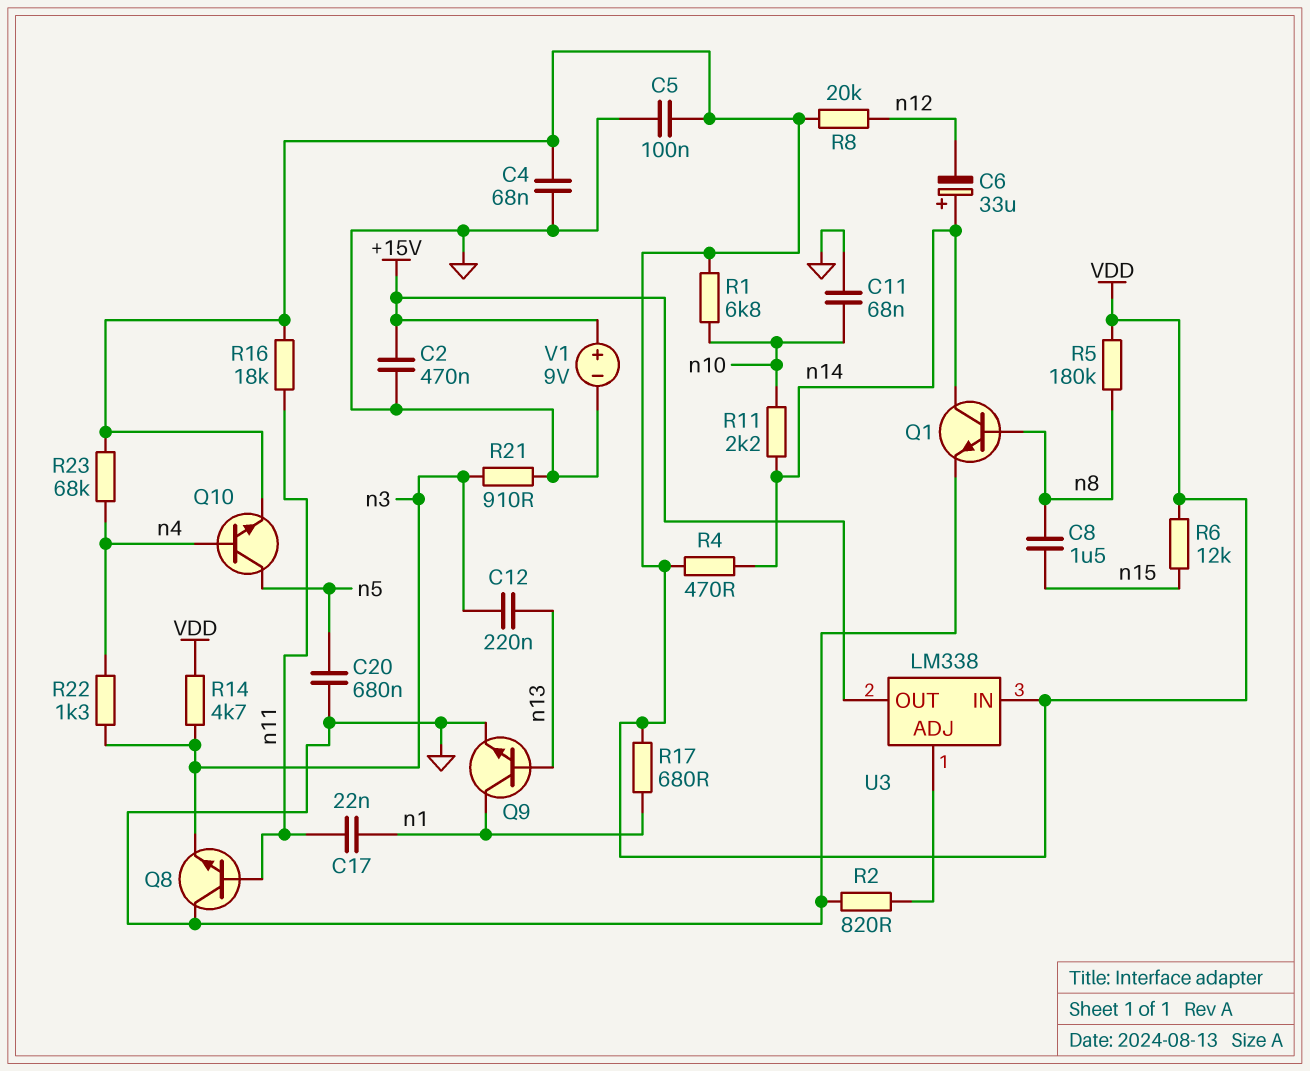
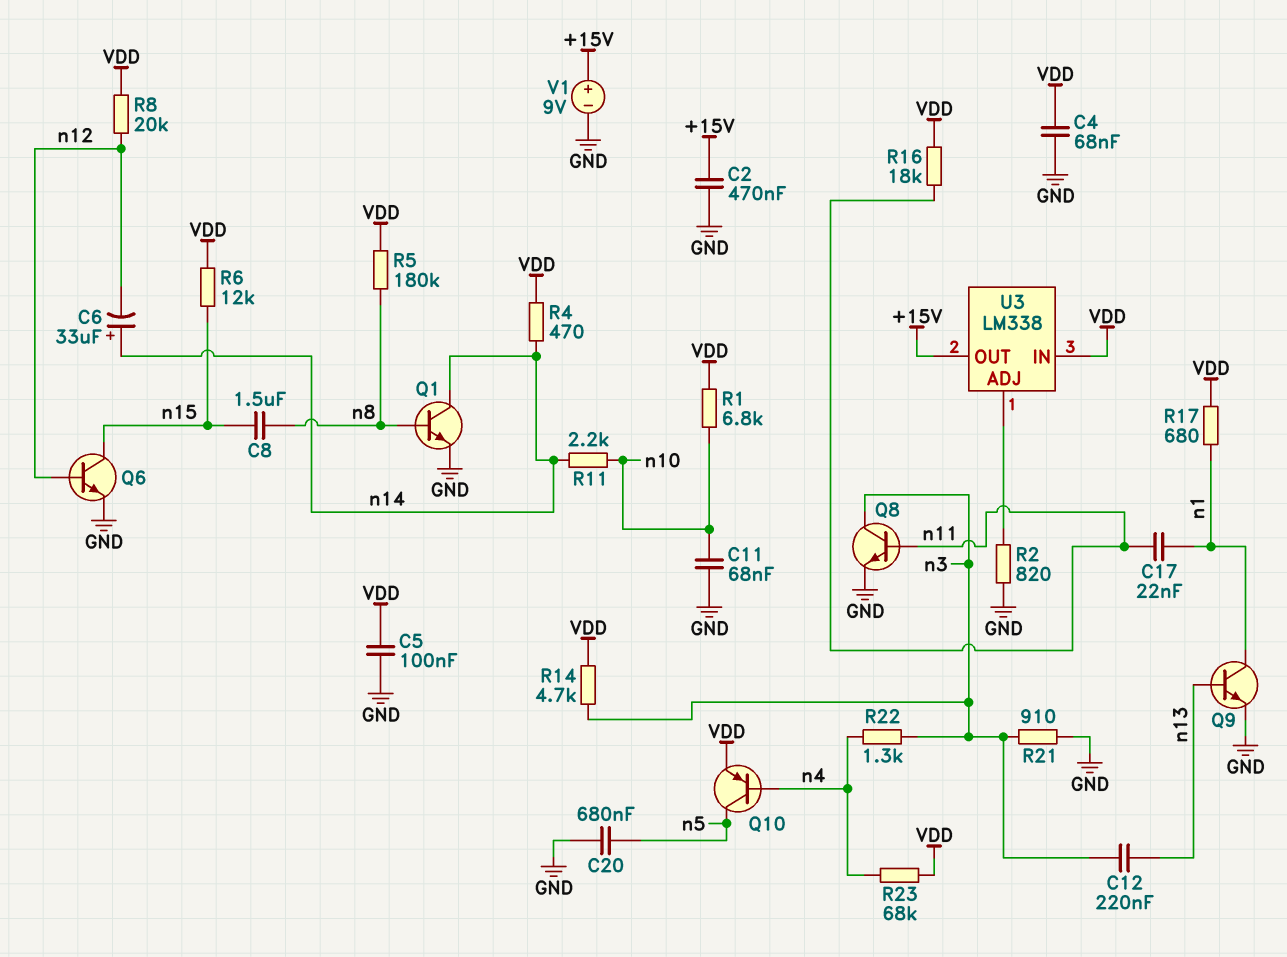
Q6: none -> NPN (B n12, C n15, E GND)
Q8: NPN (B n11, C GND, E n3) -> NPN (B n11, C n3, E GND)
Q10: NPN (B n4, C n5, E VDD) -> PNP (B n4, C n5, E VDD)

